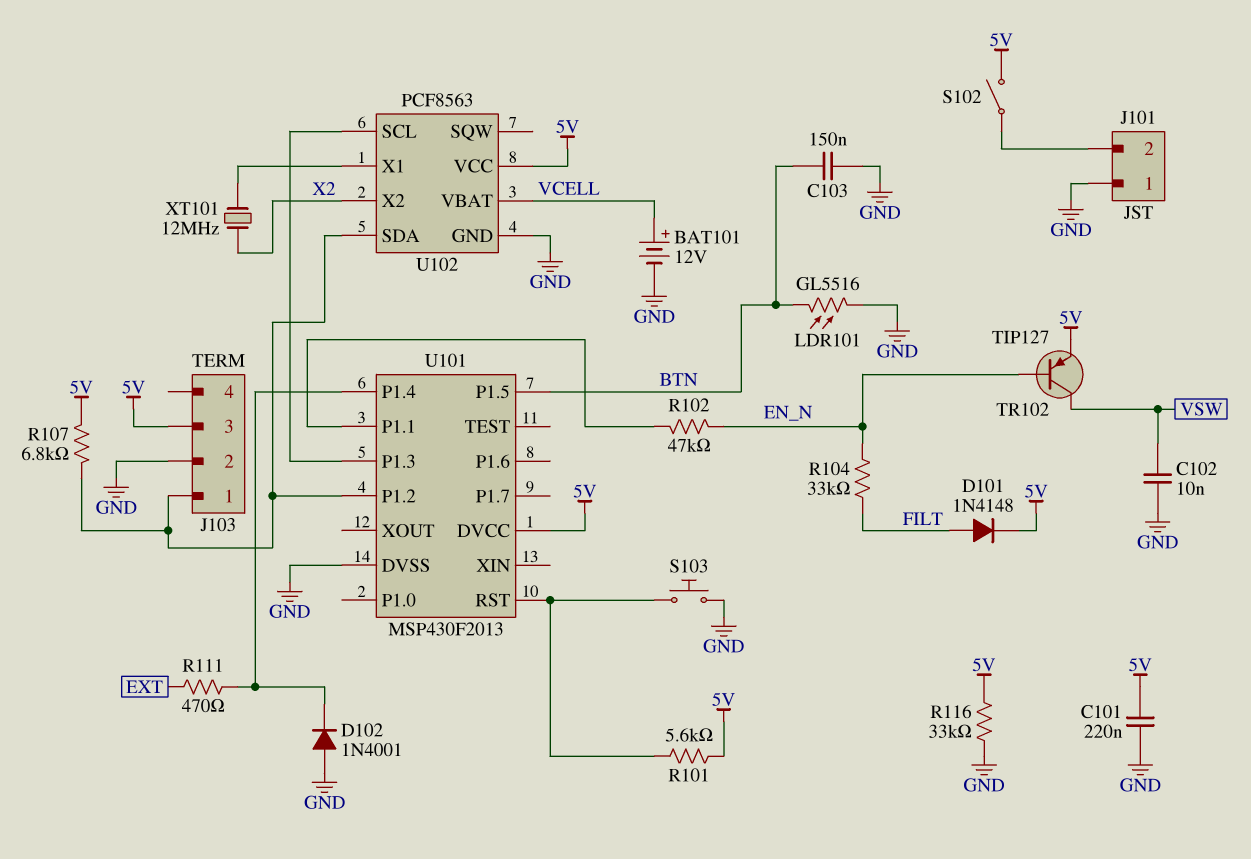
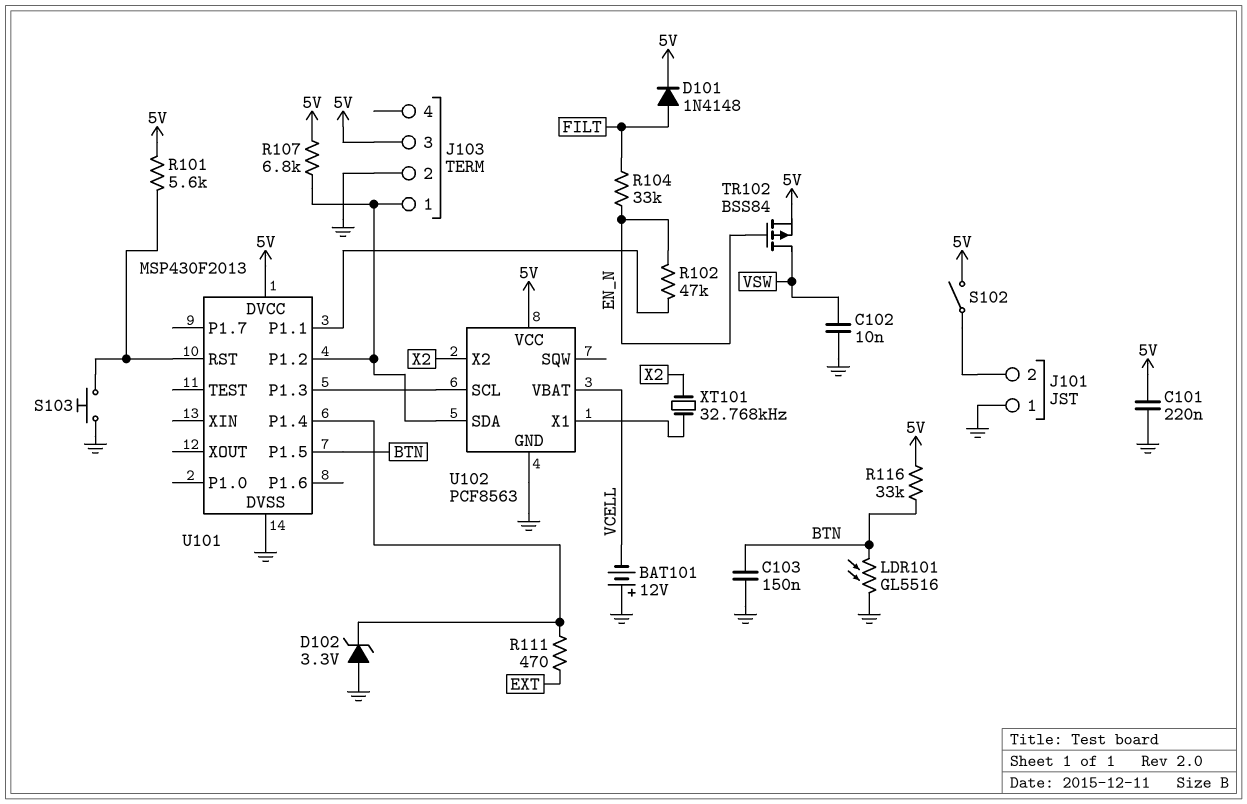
BAT101: 12V (plus VCELL, minus GND) -> 12V (plus GND, minus VCELL)
D102: diode 1N4001 (A GND, K U101/P1.4) -> zener 3.3V (A GND, K U101/P1.4)
R116: 33k (5V, GND) -> 33k (5V, BTN)
TR102: PNP TIP127 (B EN_N, C VSW, E 5V) -> PMOS BSS84 (G EN_N, D VSW, S 5V)
XT101: 12MHz (U102/X1, X2) -> 32.768kHz (U102/X1, X2)

